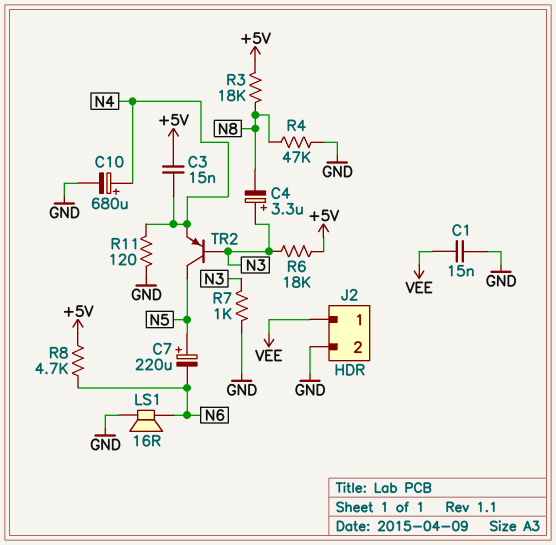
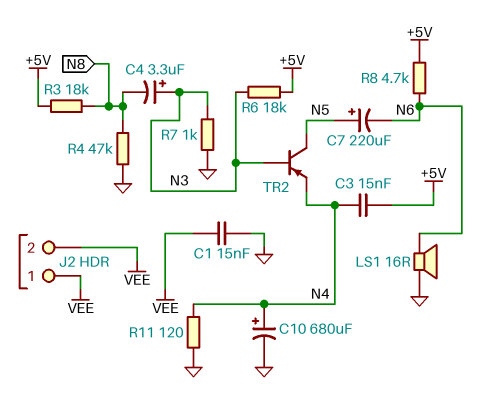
J2 pin 2: GND -> VEE

